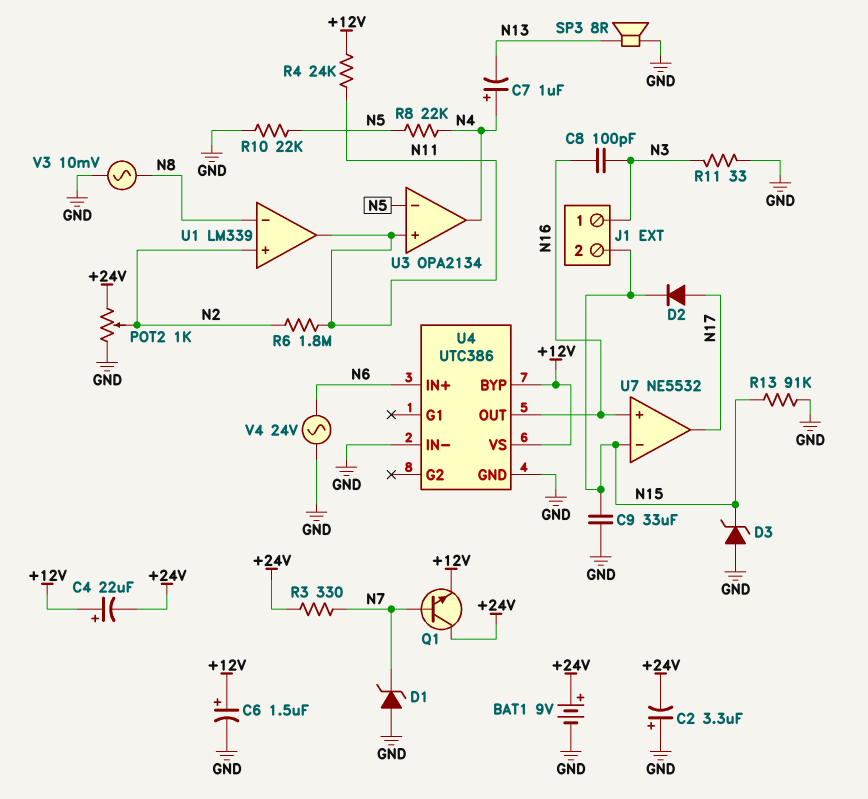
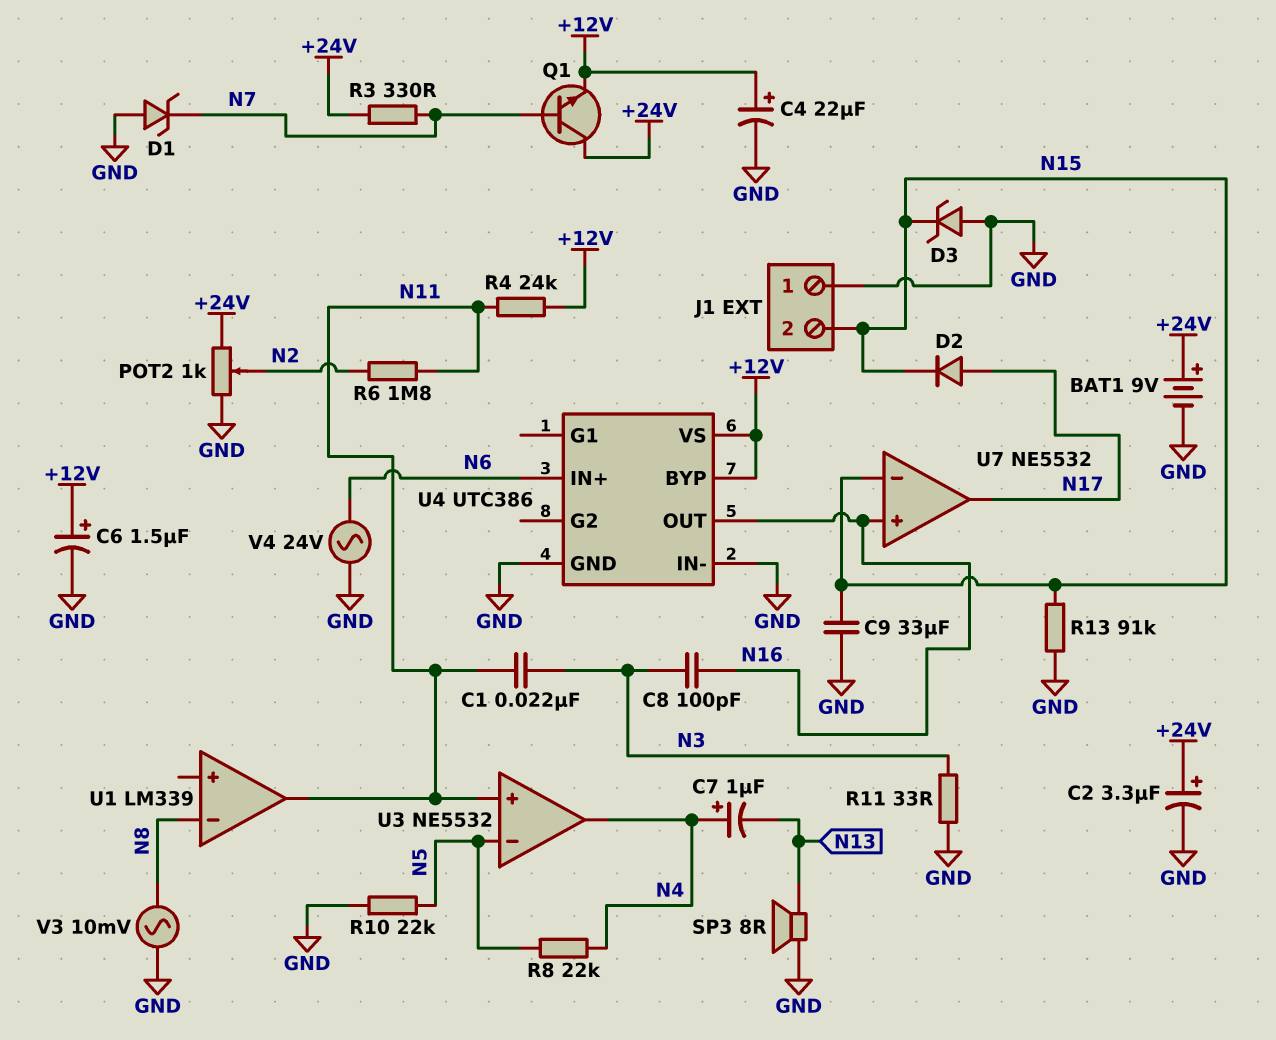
C1: none -> 22nF (N3, N11)
C2: 3.3uF (plus GND, minus +24V) -> 3.3uF (plus +24V, minus GND)
C4: 22uF (plus +12V, minus +24V) -> 22uF (plus +12V, minus GND)
J1 pin 1: N3 -> GND
U1 pin in+: N2 -> none
U3: OPA2134 -> NE5532

